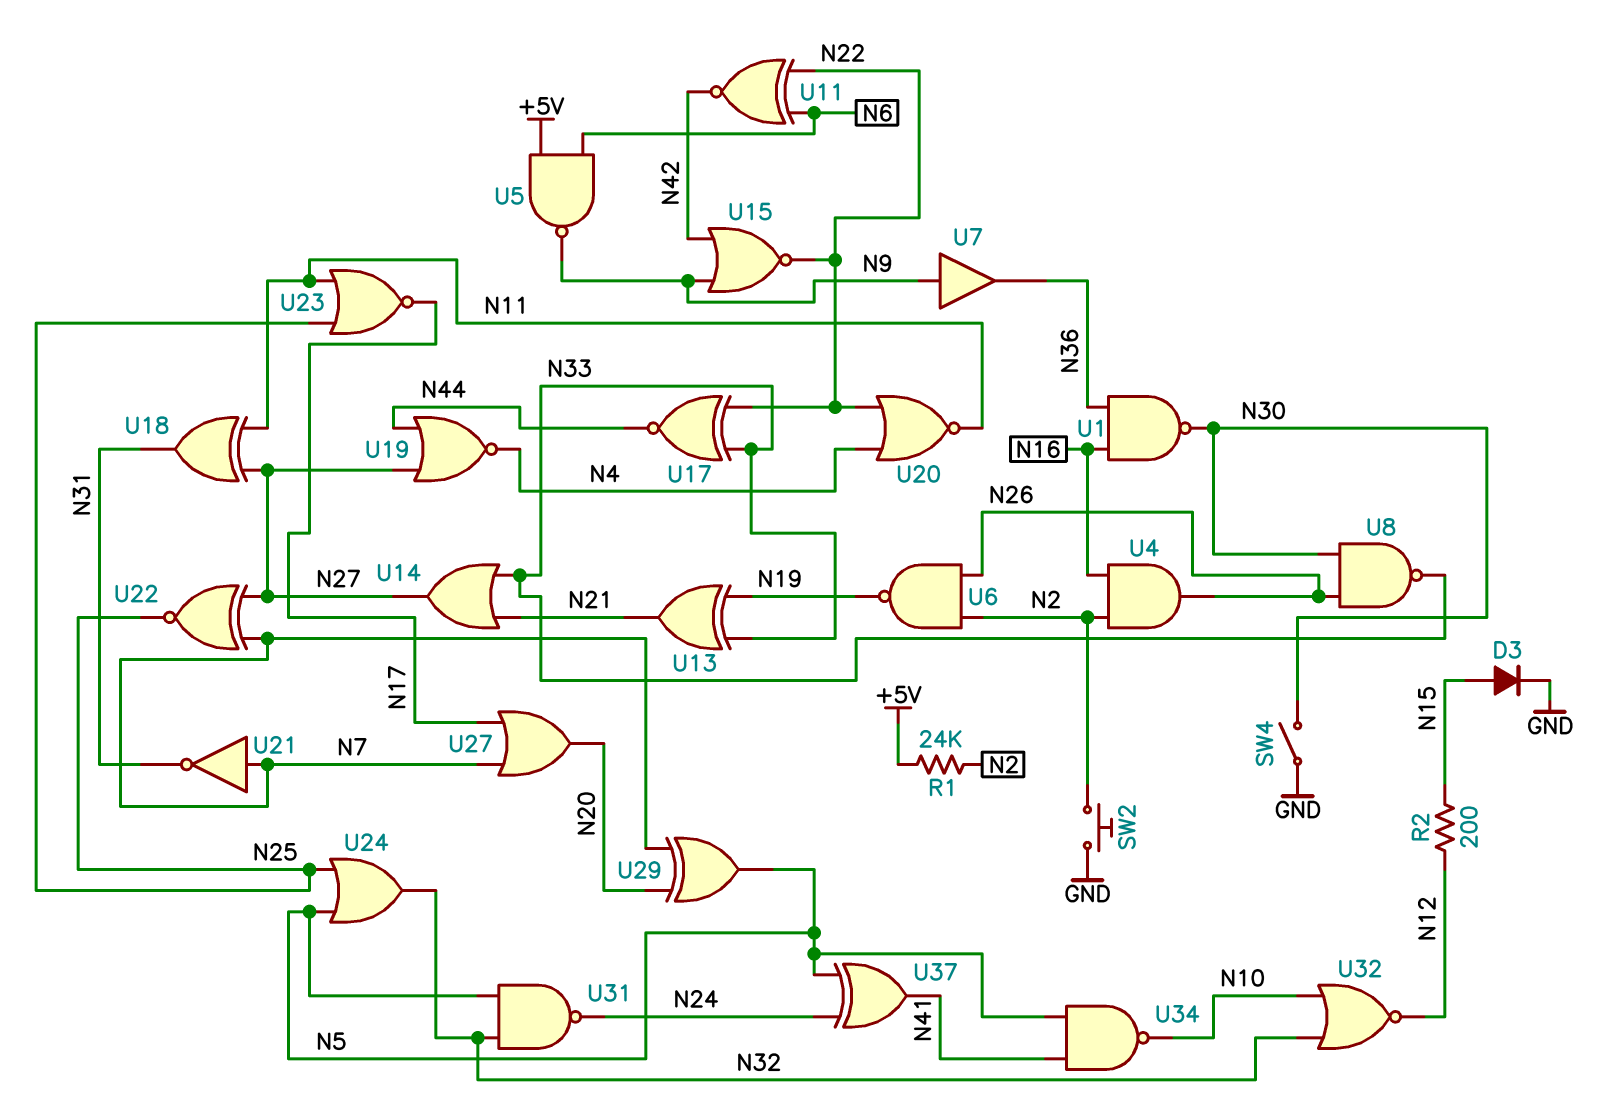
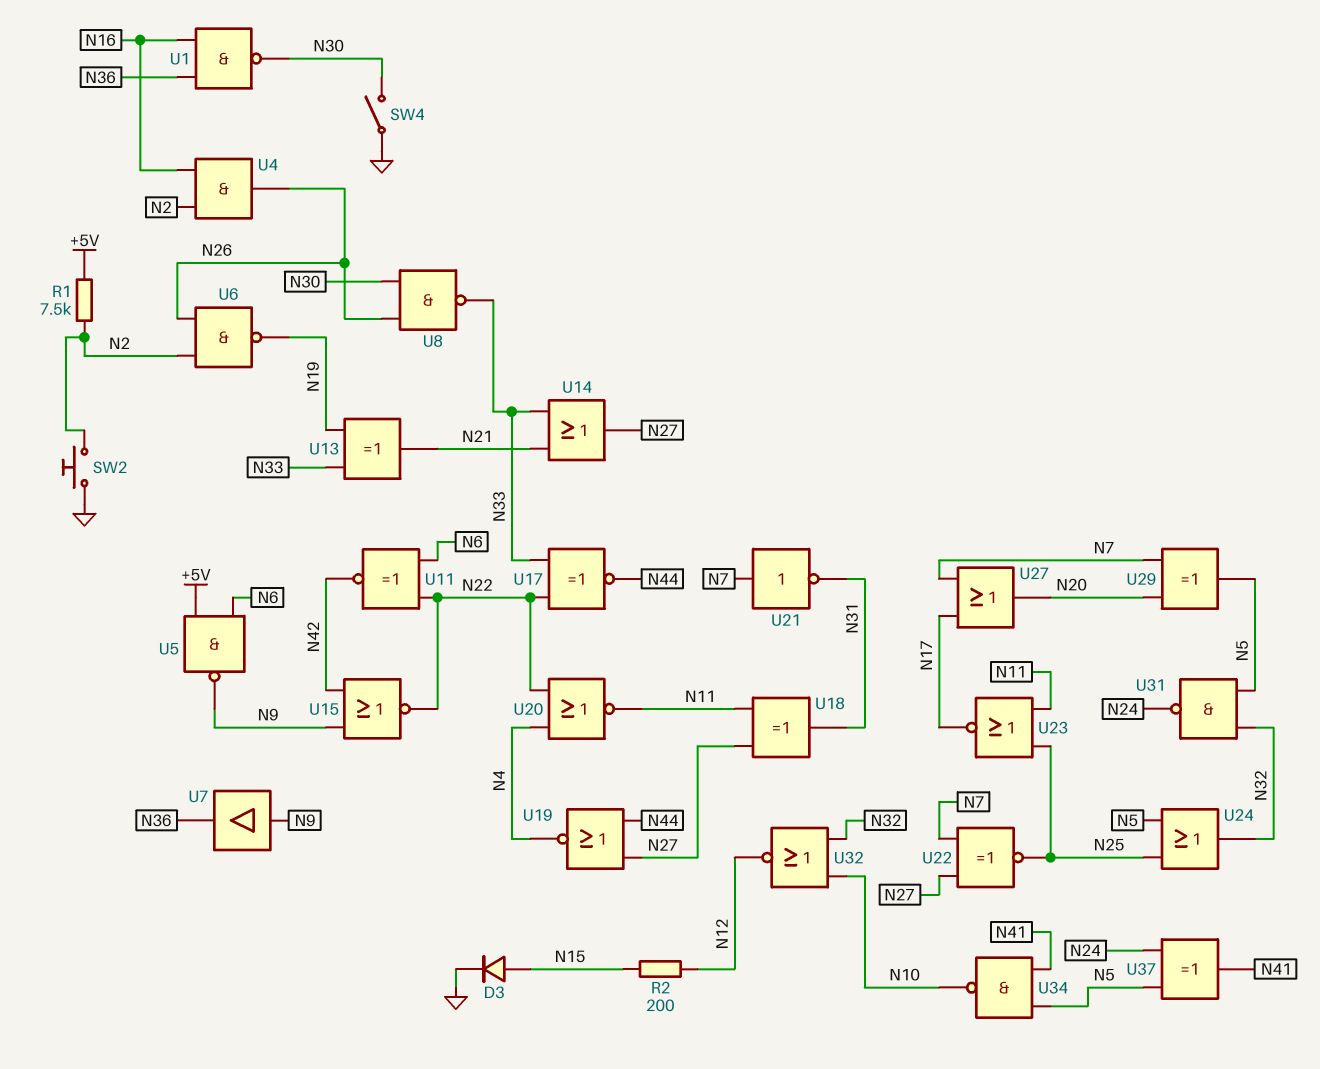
R1: 24k (+5V, N2) -> 7.5k (+5V, N2)

